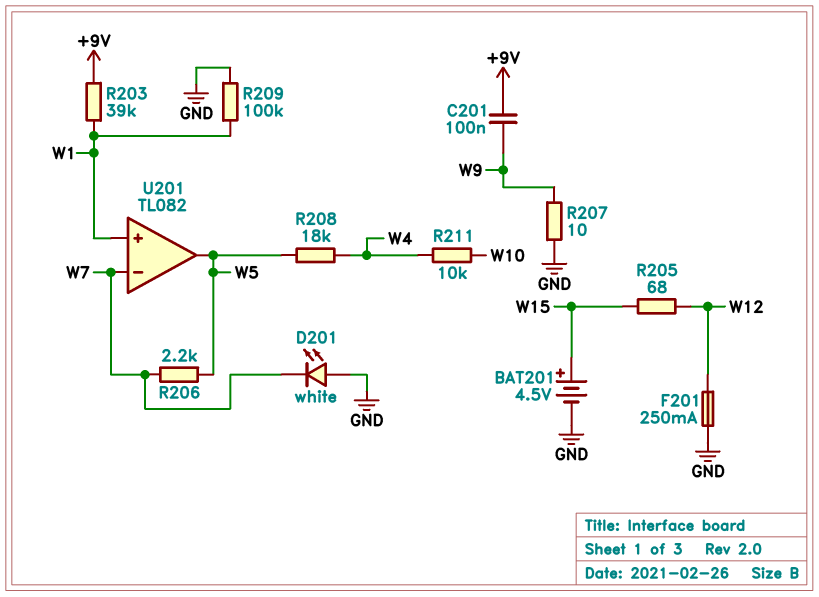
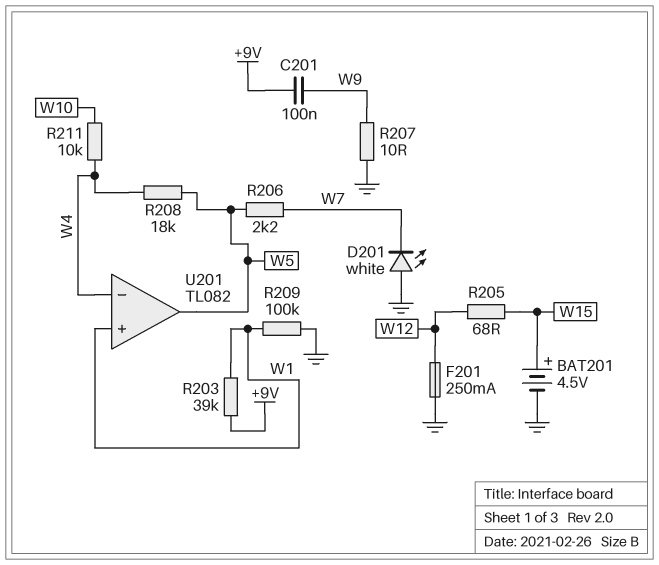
U201 pin in-: W7 -> W4

